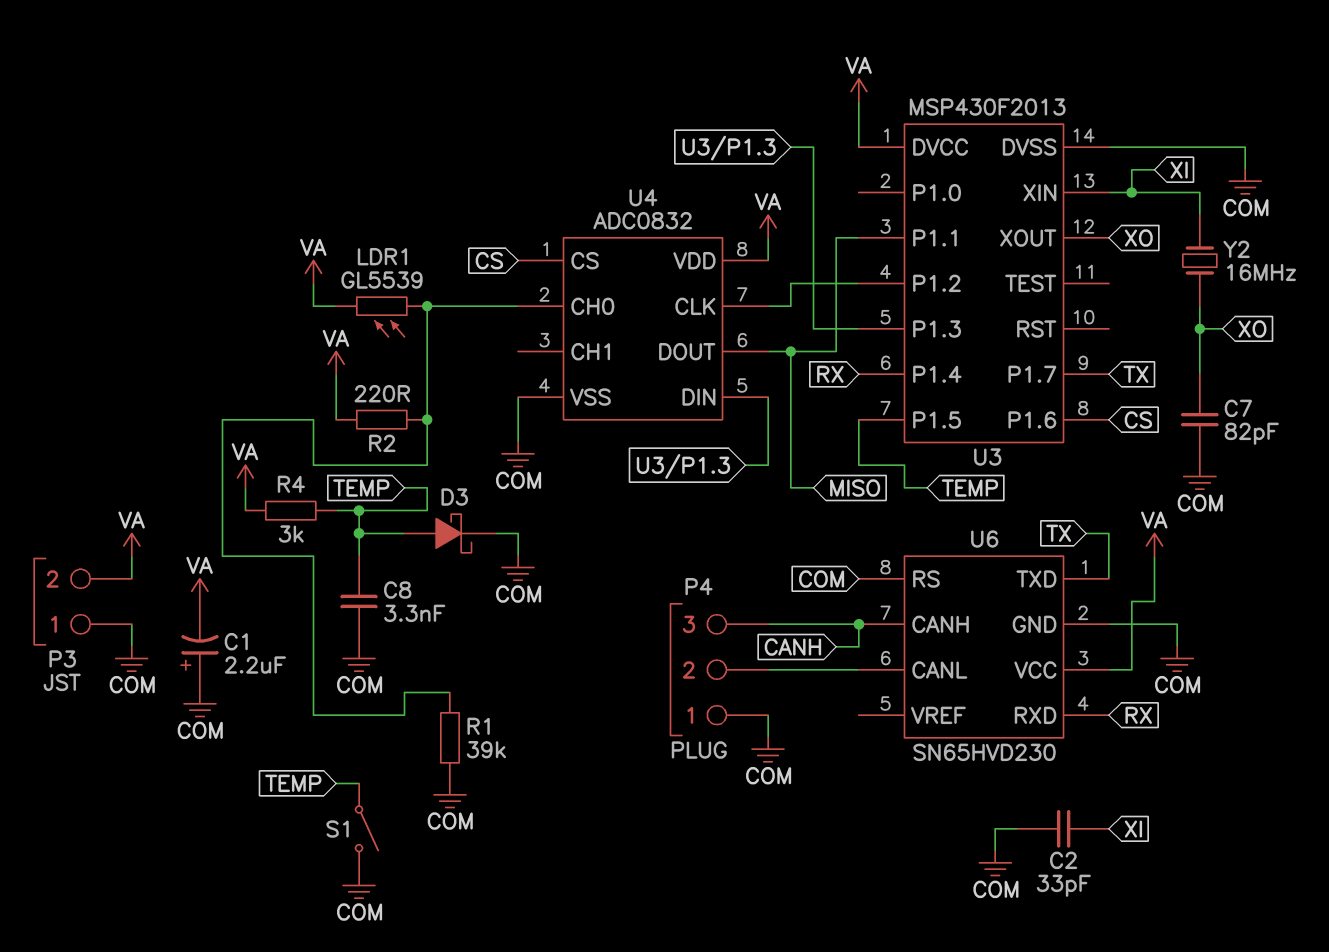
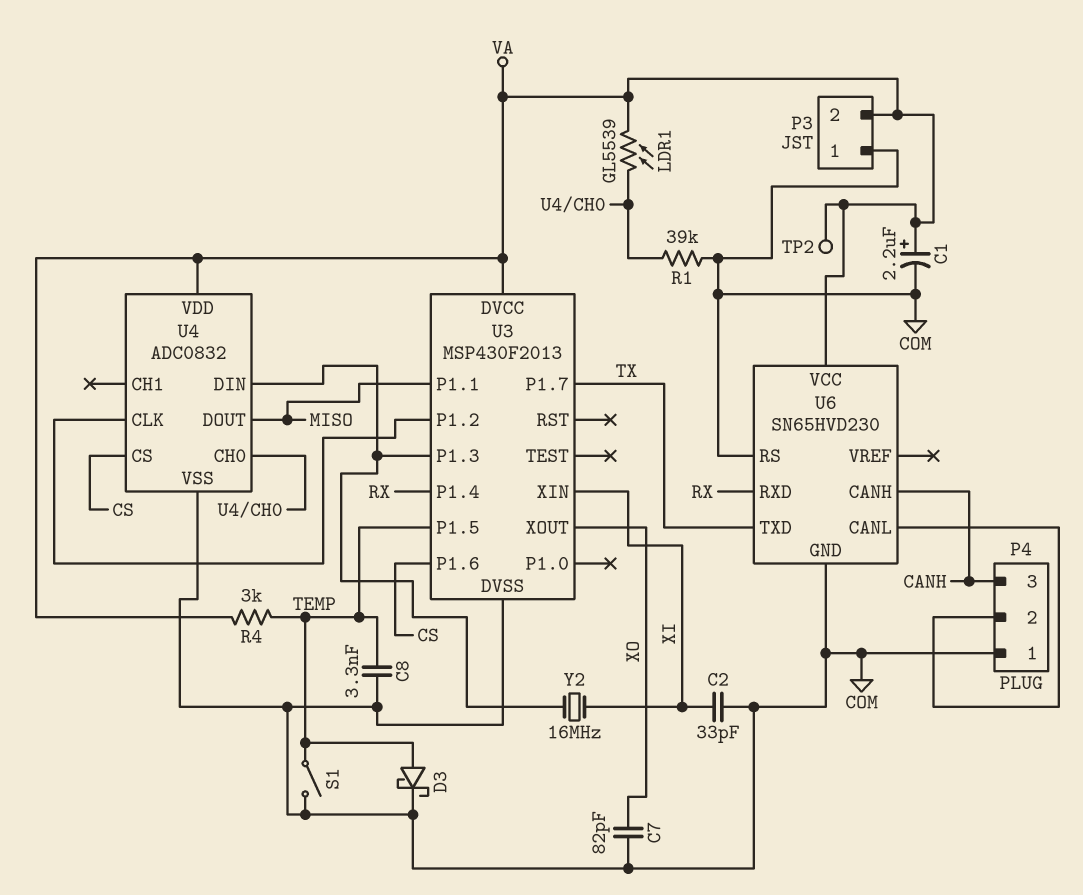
C1: 2.2uF (plus COM, minus VA) -> 2.2uF (plus VA, minus COM)
R2: 220 (U4/CH0, VA) -> none
TP2: none -> test point (VA)
Y2: 16MHz (XI, XO) -> 16MHz (U3/P1.3, XI)

